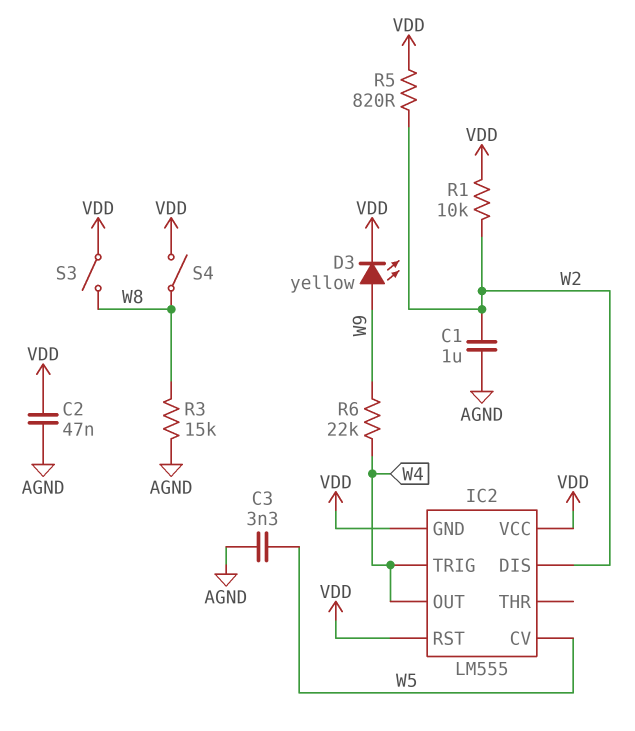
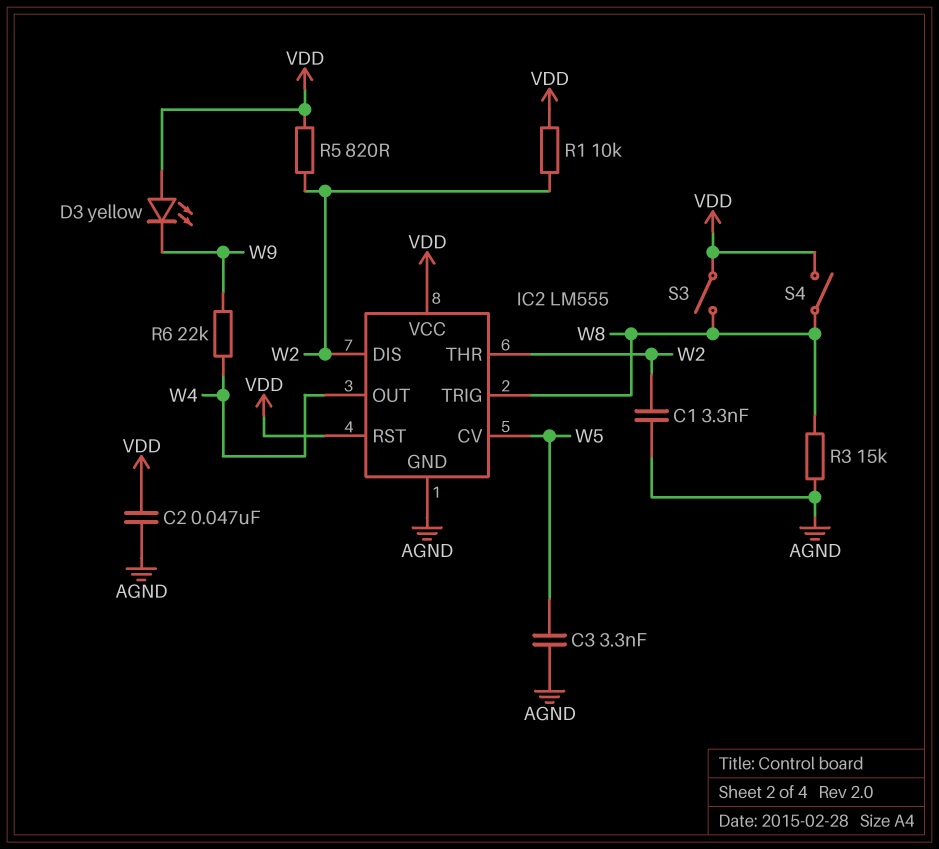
C1: 1uF (AGND, W2) -> 3.3nF (AGND, W2)
D3: LED yellow (A W9, K VDD) -> LED yellow (A VDD, K W9)
IC2 pin GND: VDD -> AGND
IC2 pin THR: none -> W2
IC2 pin TRIG: W4 -> W8

